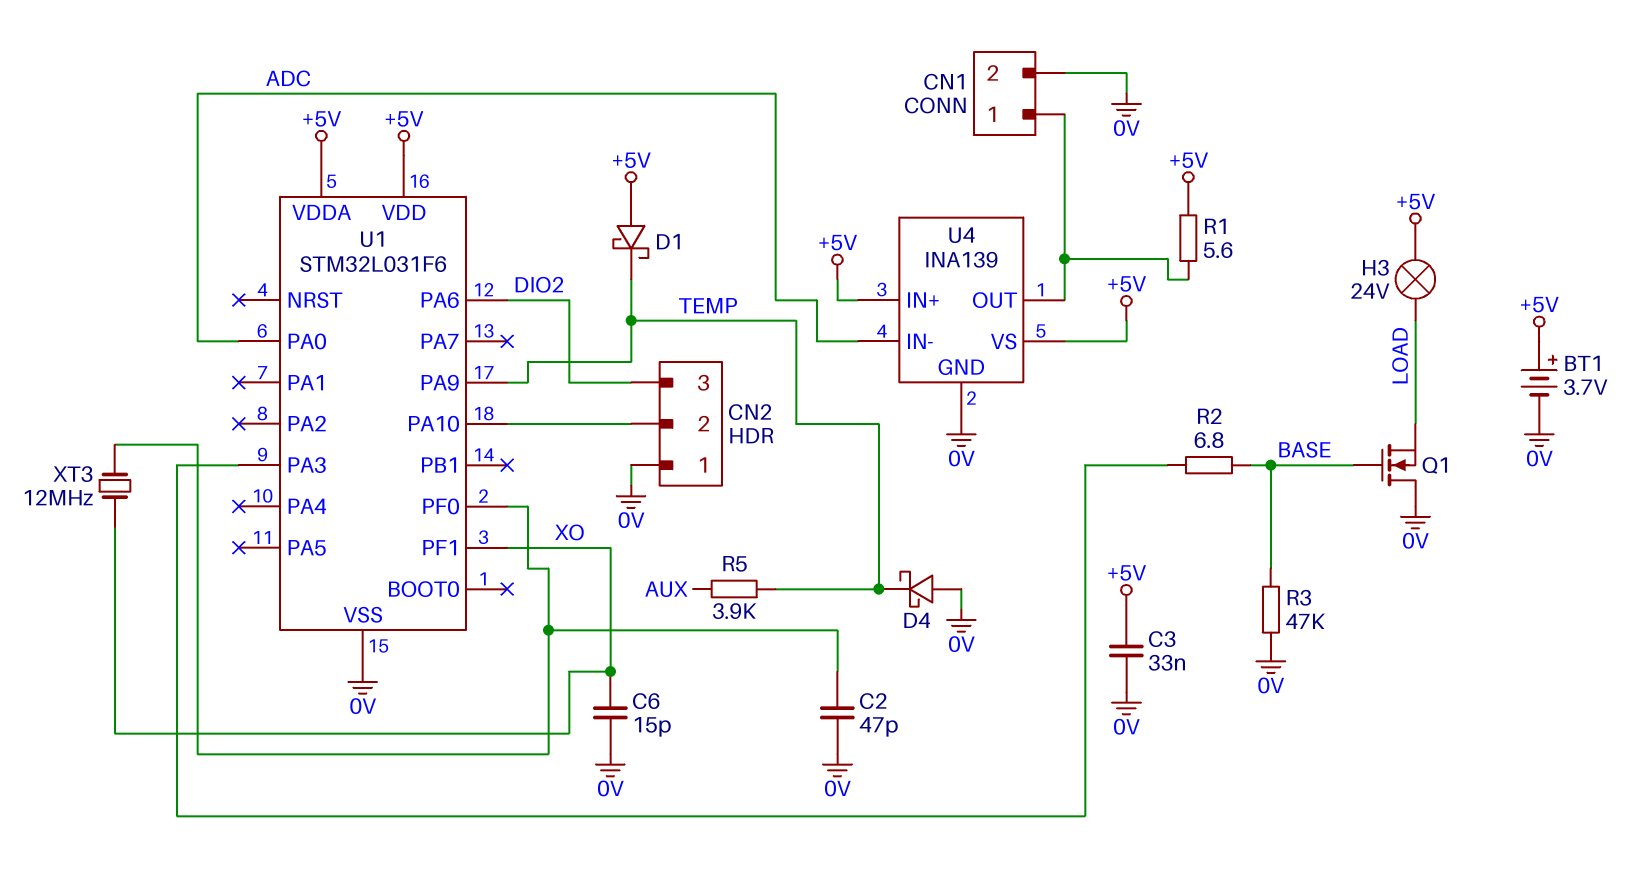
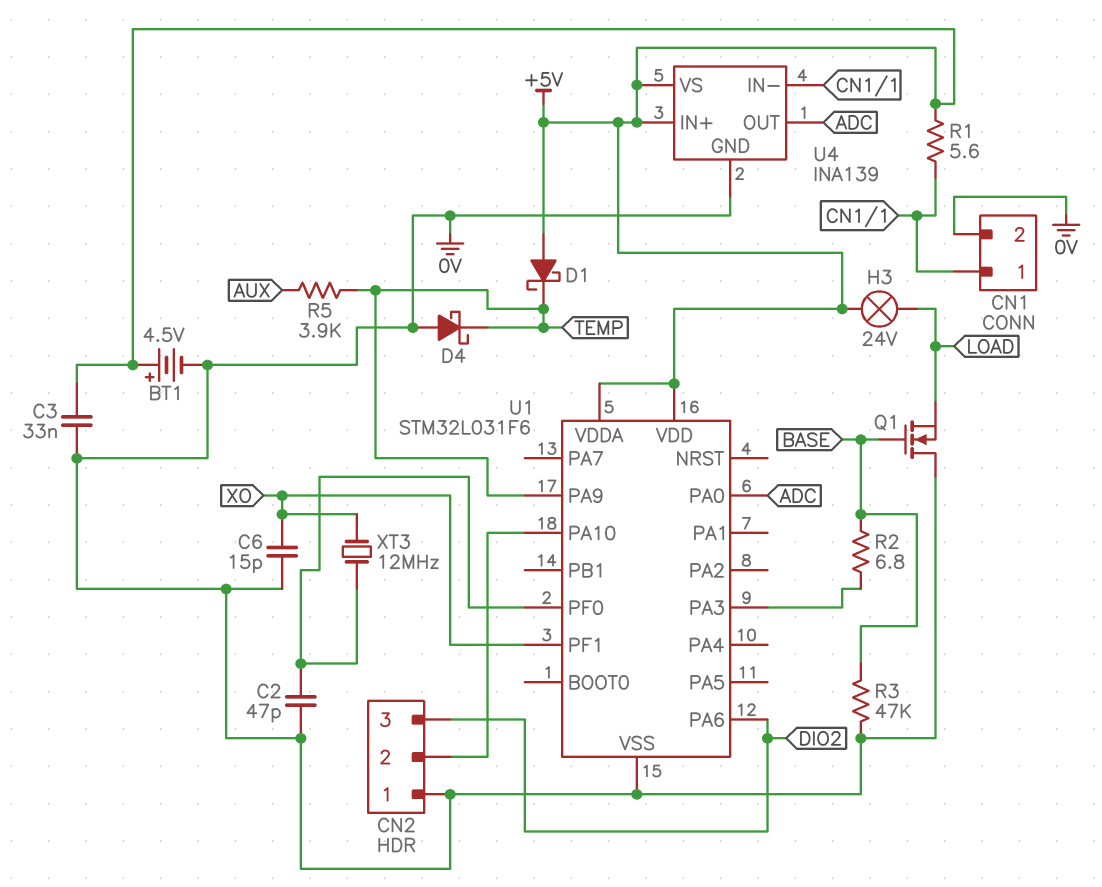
BT1: 3.7V (plus +5V, minus 0V) -> 4.5V (plus +5V, minus 0V)
U4 pin IN-: ADC -> CN1/1
U4 pin OUT: CN1/1 -> ADC

